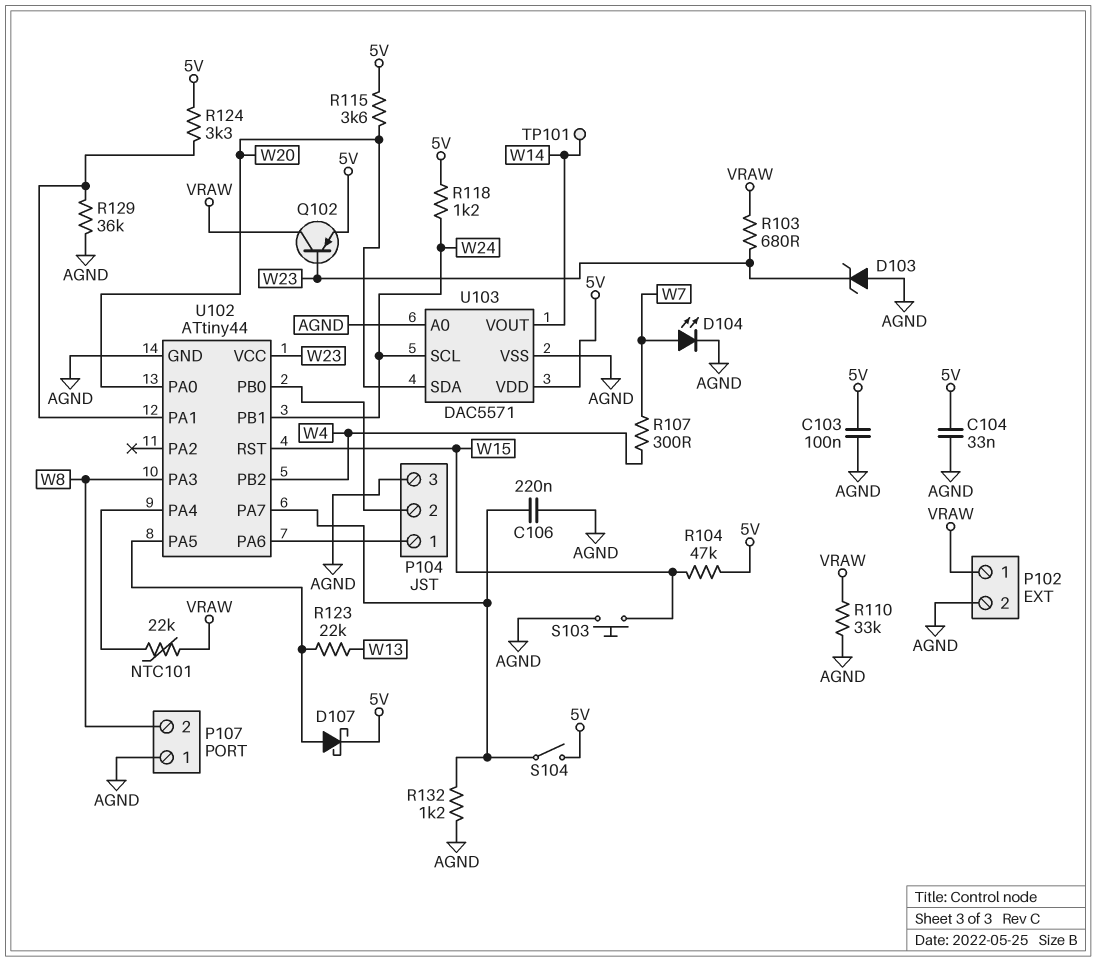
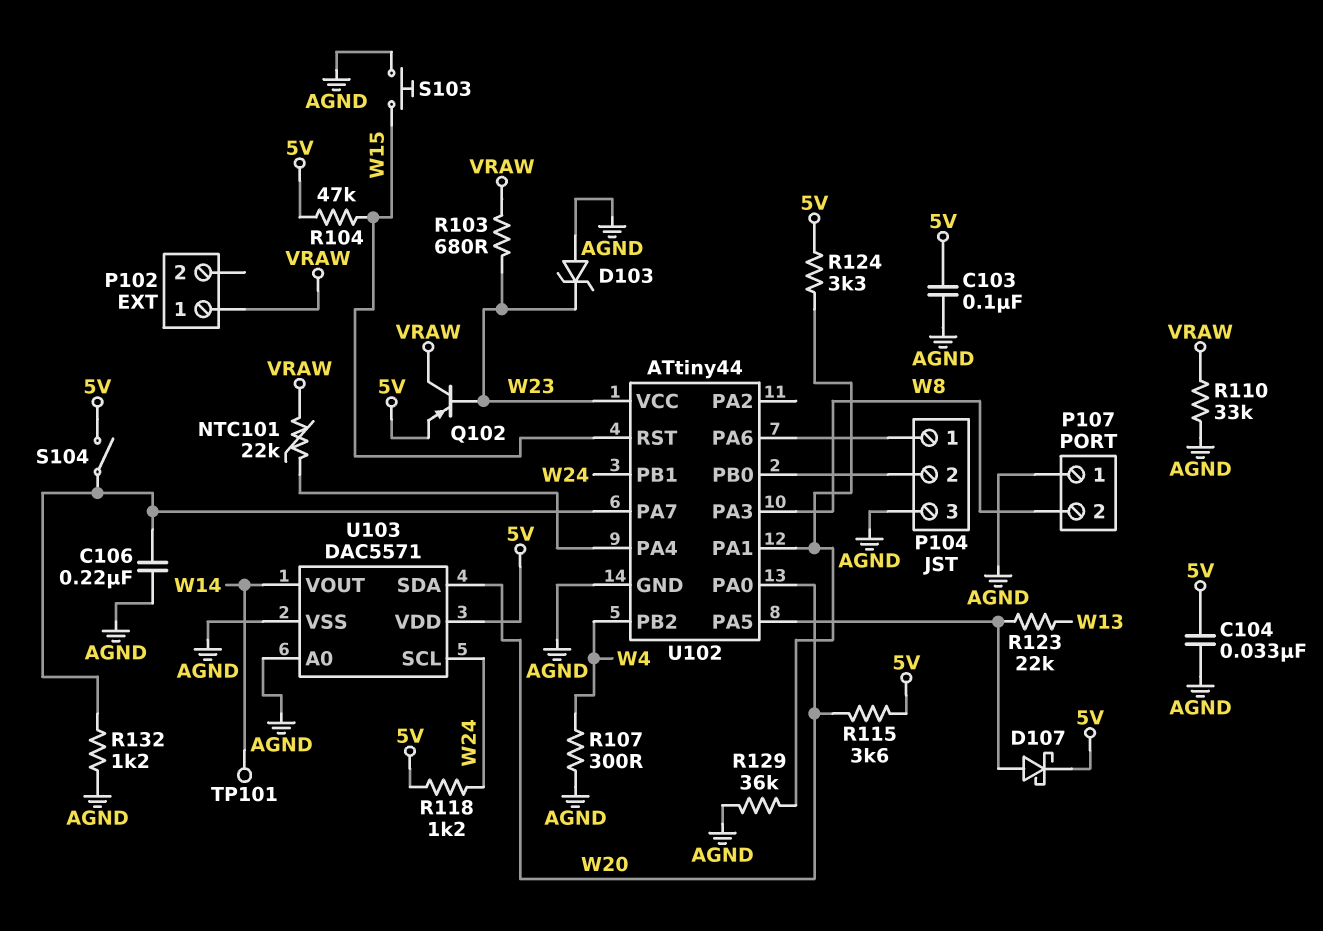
D104: LED (A W7, K AGND) -> none
P102 pin 2: AGND -> none
R107: 300 (W4, W7) -> 300 (AGND, W4)

